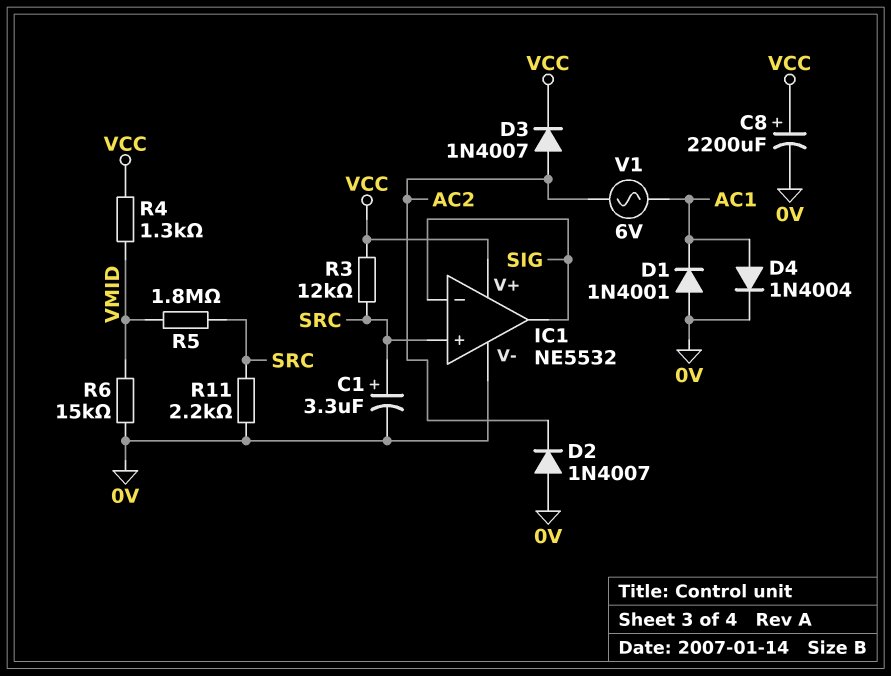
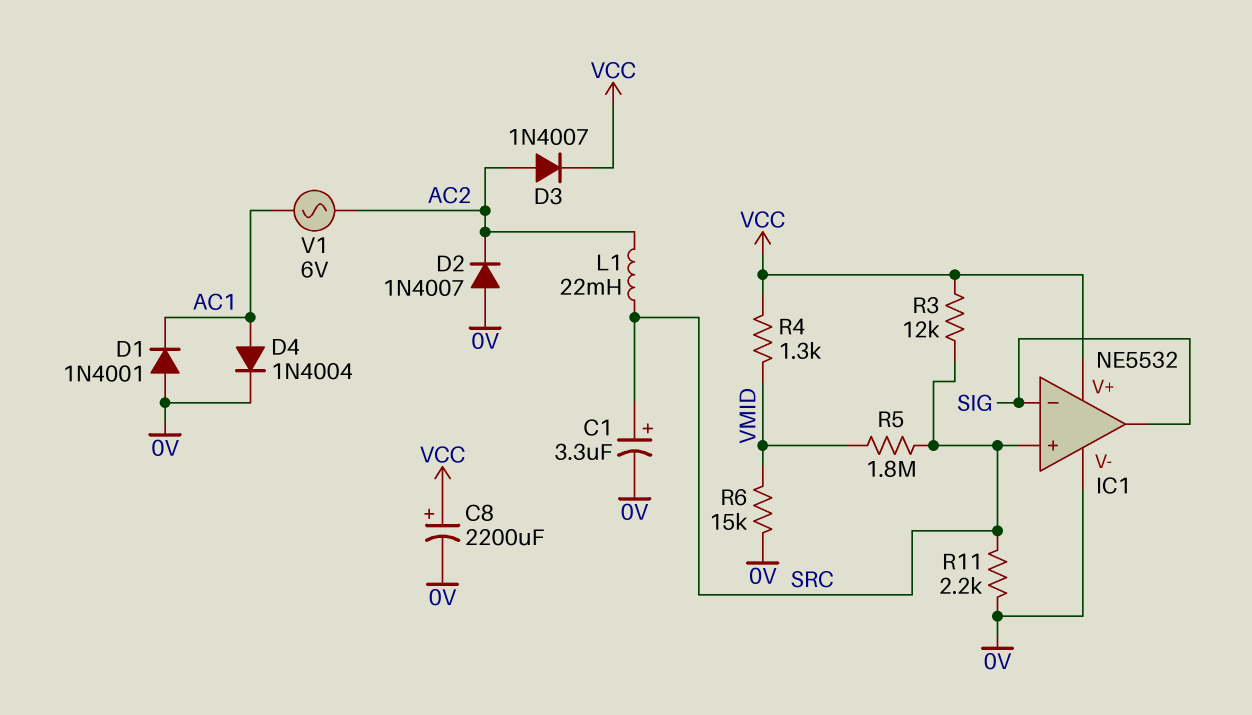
L1: none -> 22mH (AC2, SRC)

